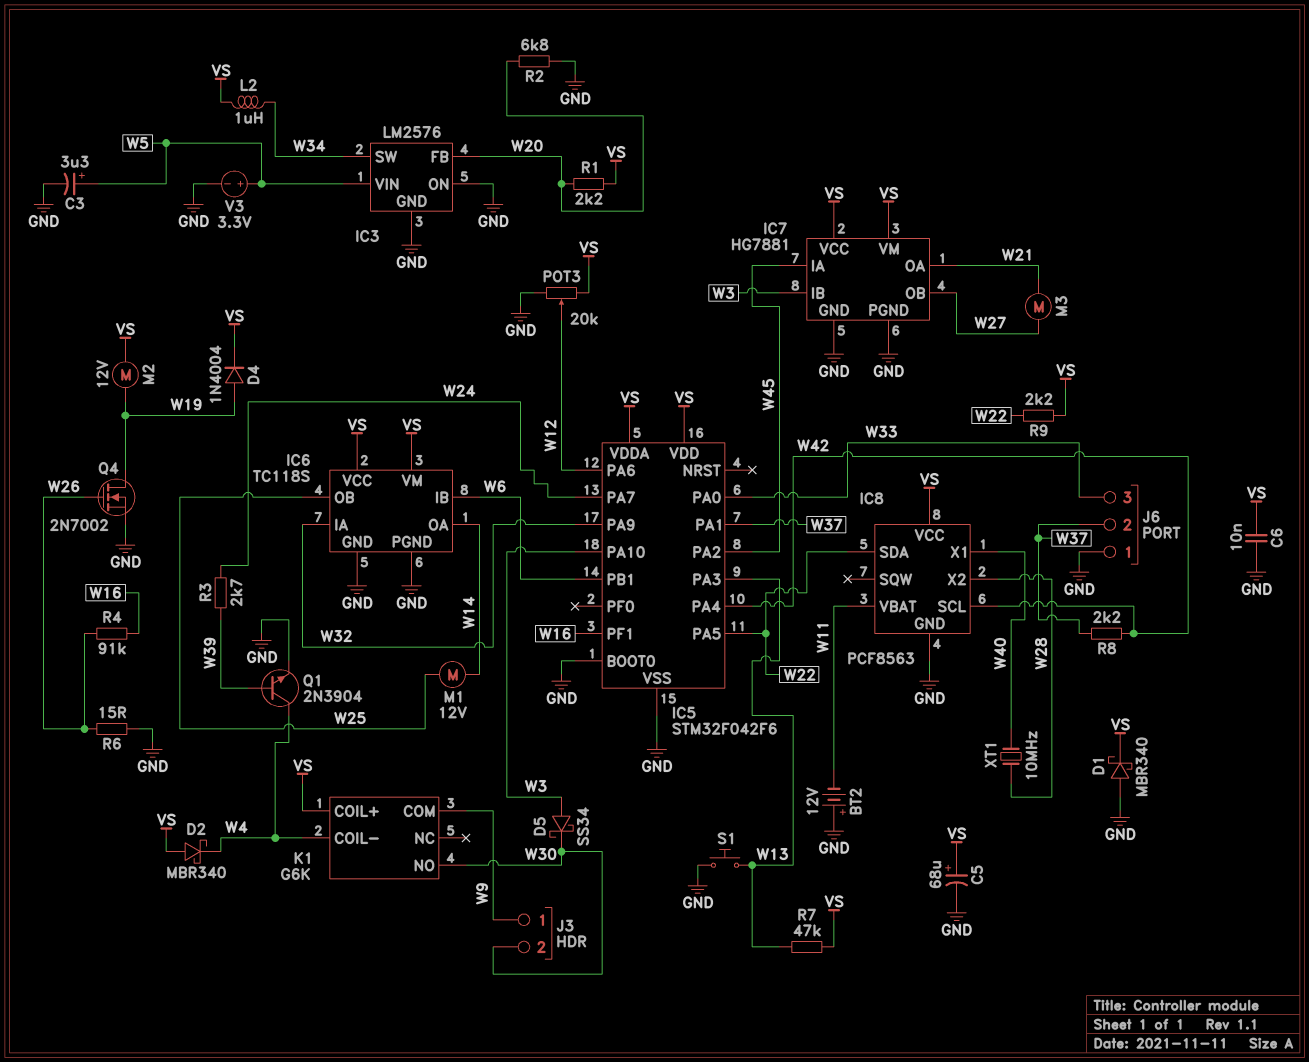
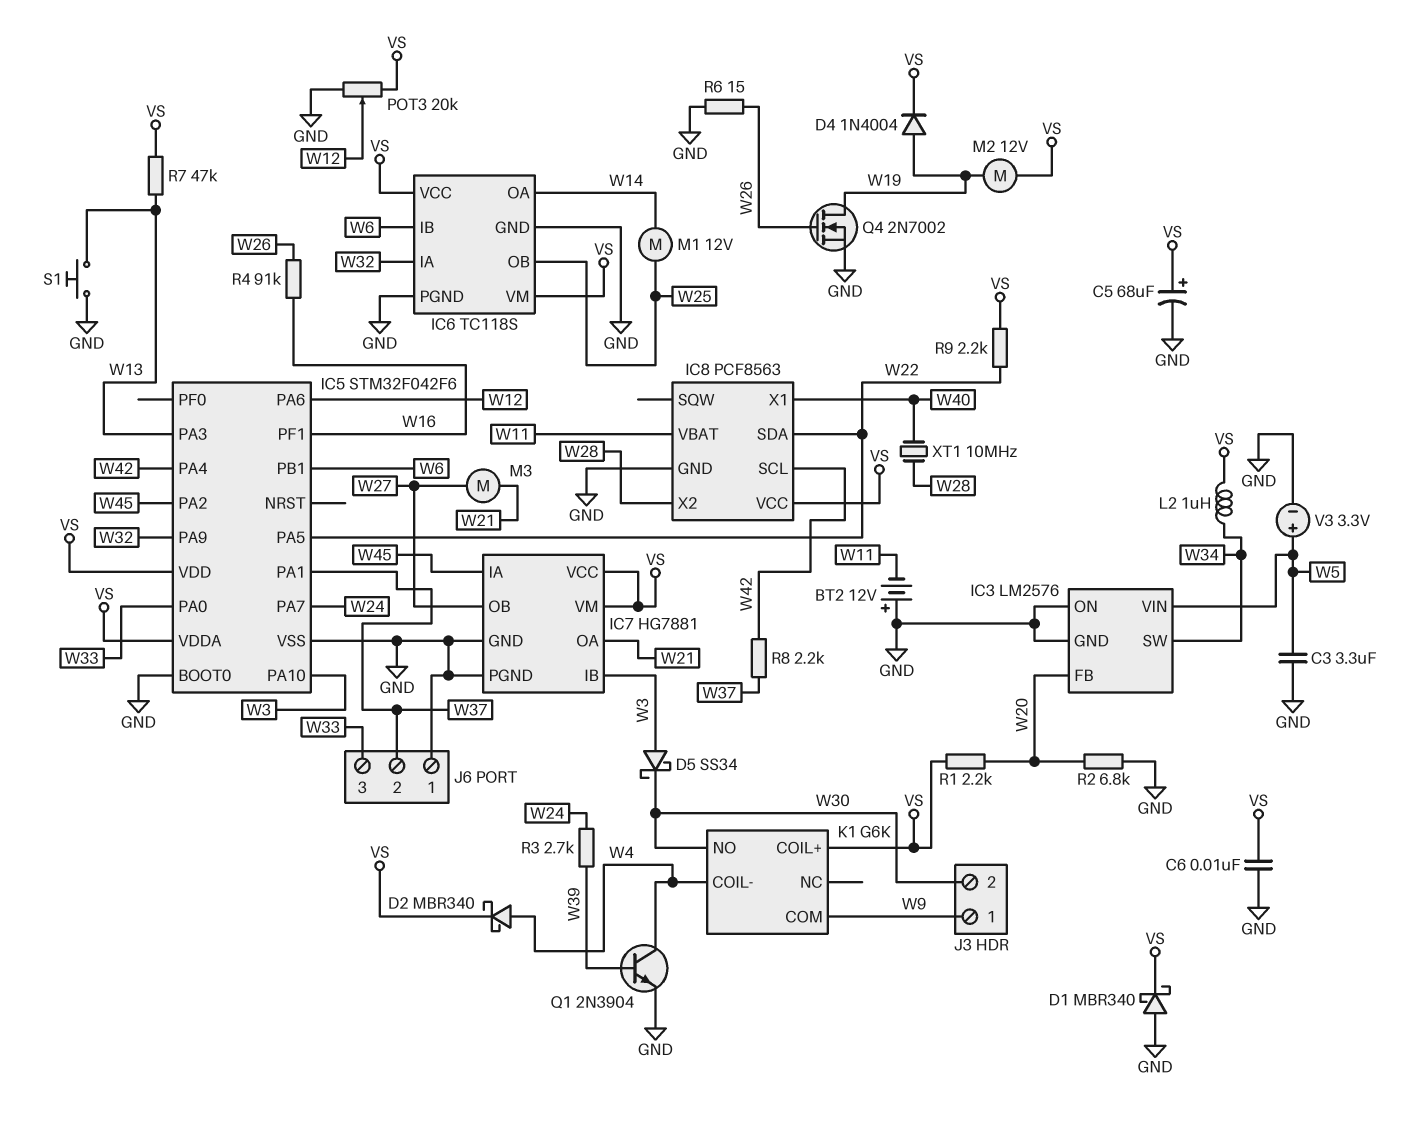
C3: 3.3uF (plus W5, minus GND) -> 3.3uF (GND, W5)
D2: schottky MBR340 (A VS, K W4) -> schottky MBR340 (A W4, K VS)

